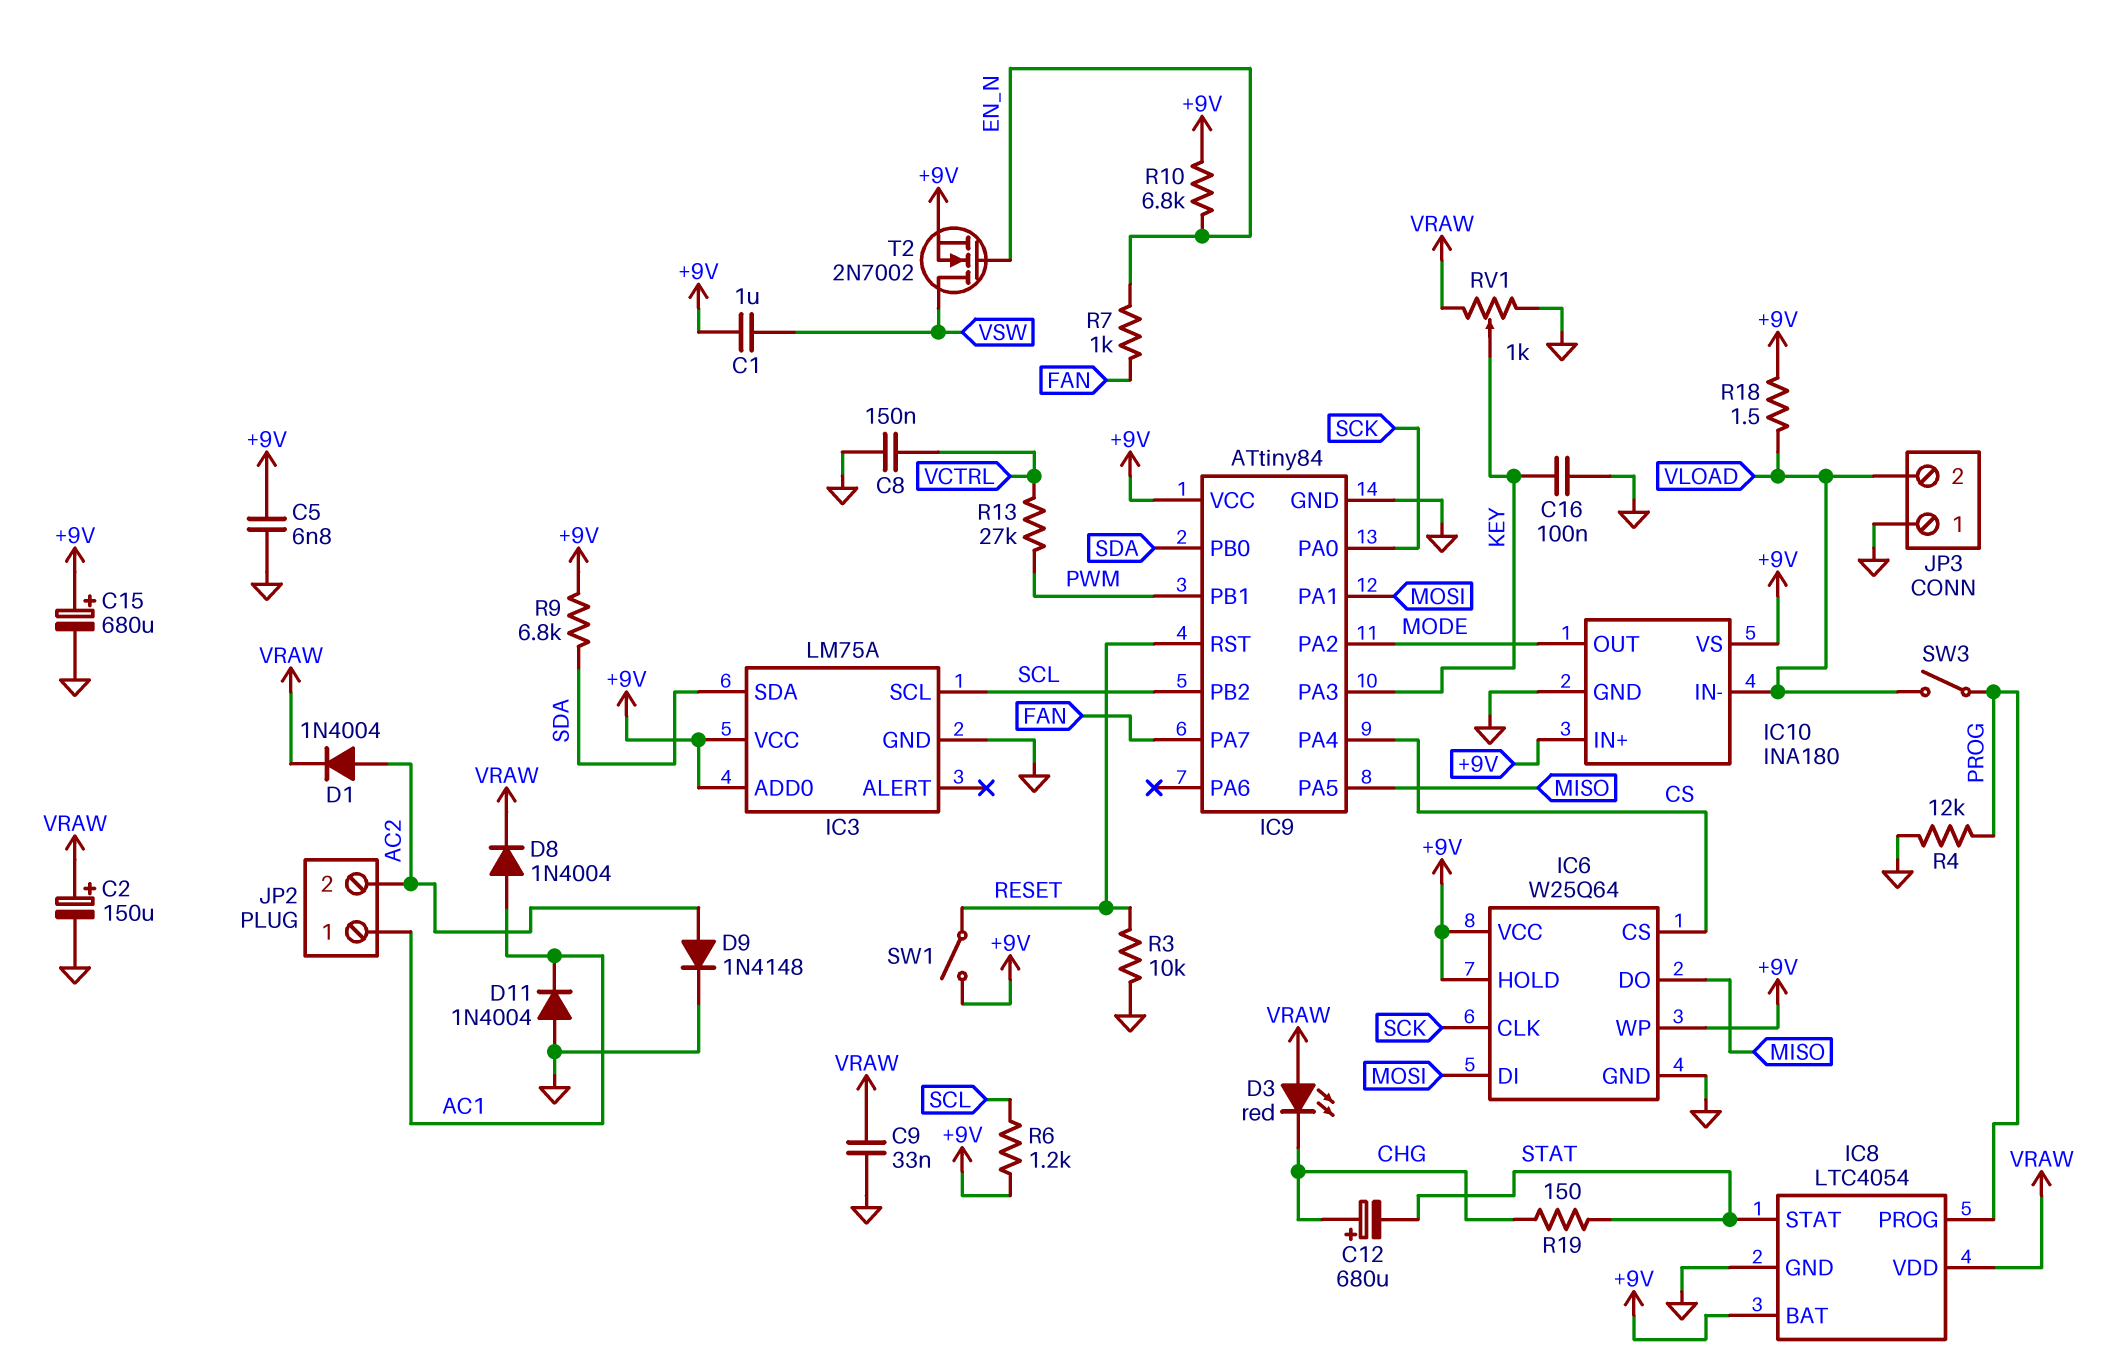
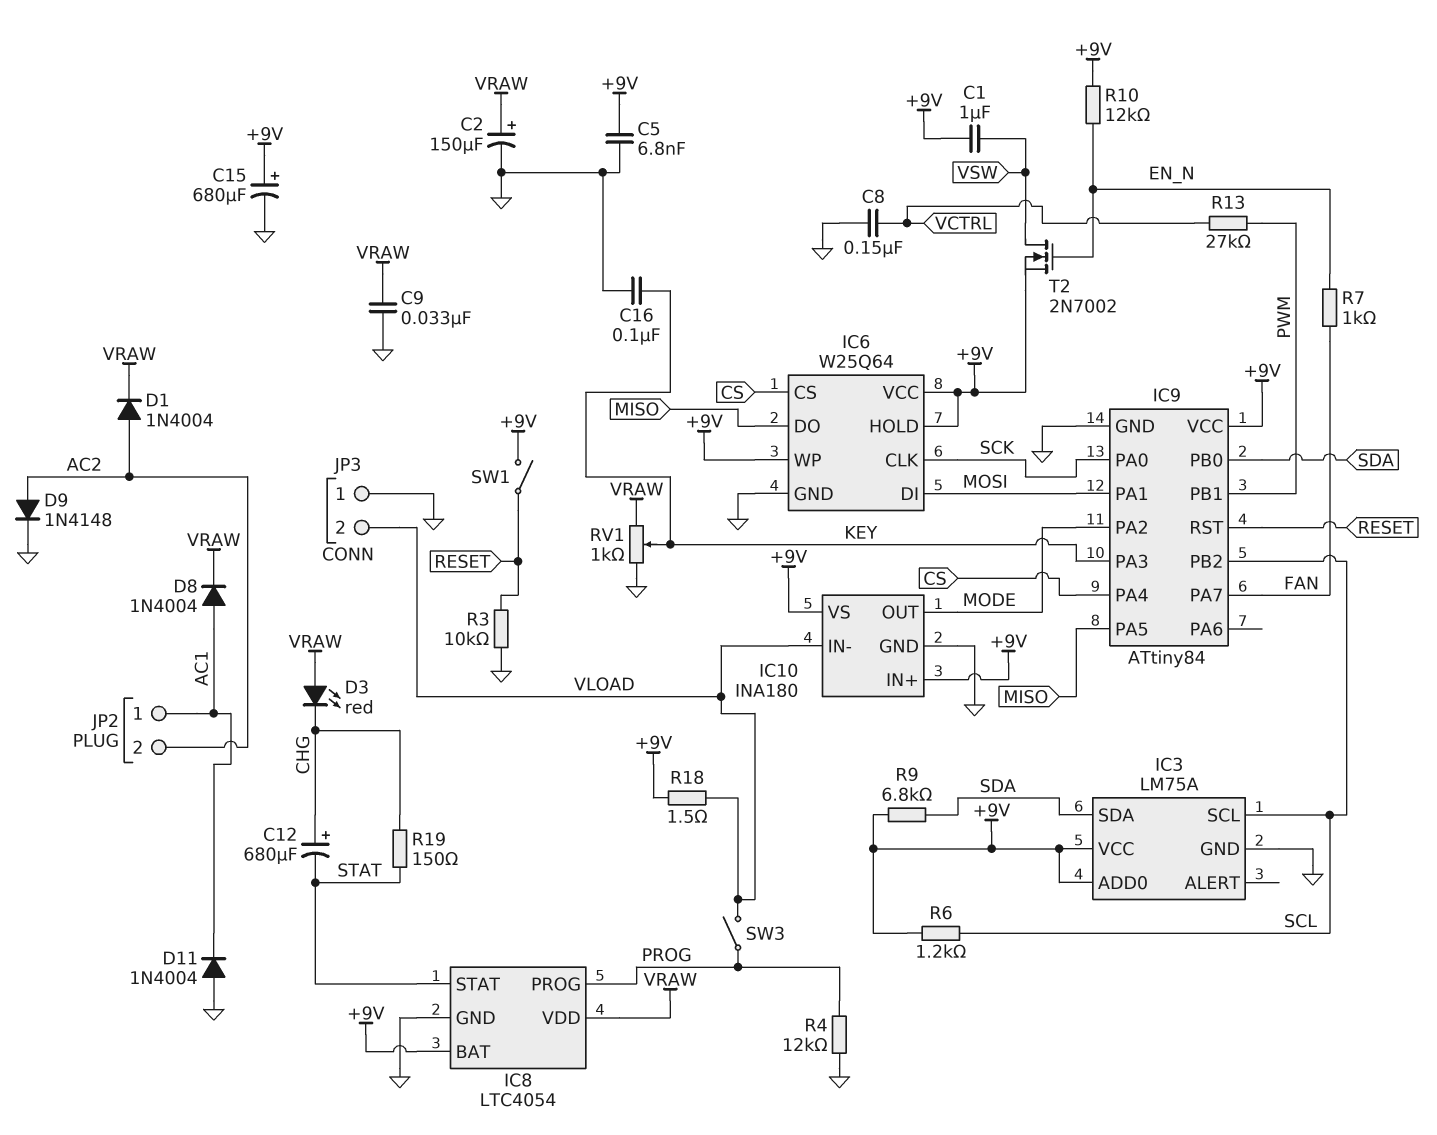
R10: 6.8k (+9V, EN_N) -> 12k (+9V, EN_N)

